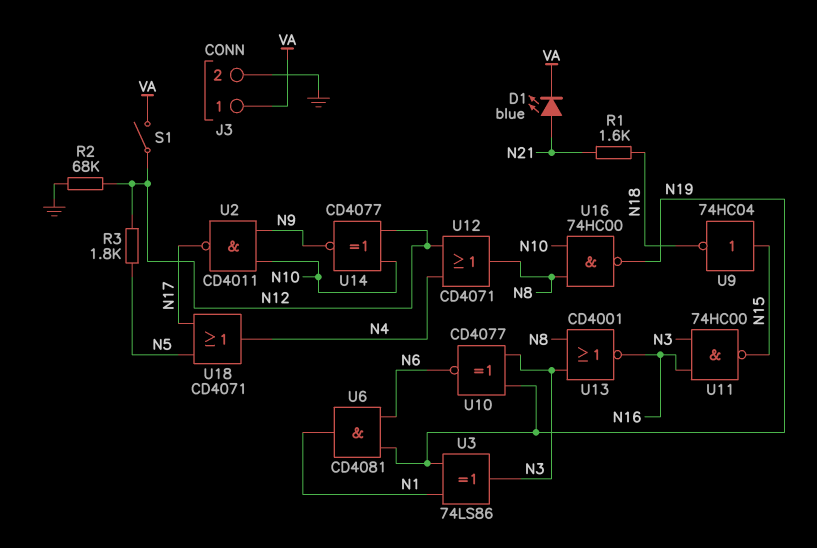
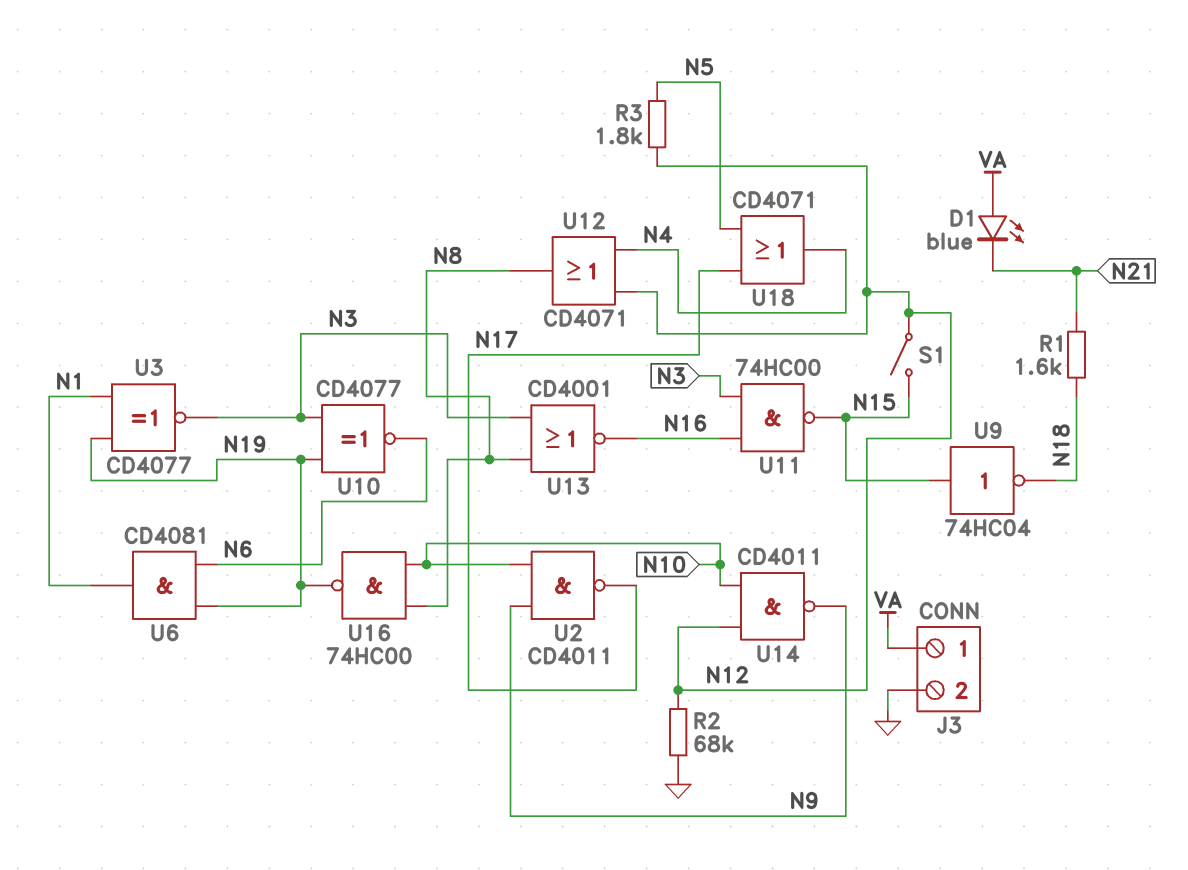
D1: LED blue (A N21, K VA) -> LED blue (A VA, K N21)
S1: switch (N12, VA) -> switch (N12, N15)
U3: XOR 74LS86 (in N1, in N19, out N3) -> XNOR CD4077 (in N1, in N19, out N3)
U14: XNOR CD4077 (in N10, in N12, out N9) -> NAND CD4011 (in N10, in N12, out N9)

